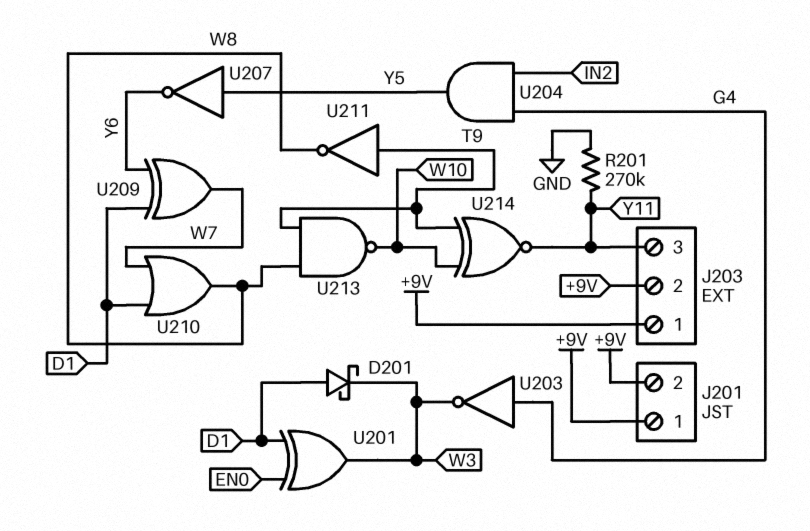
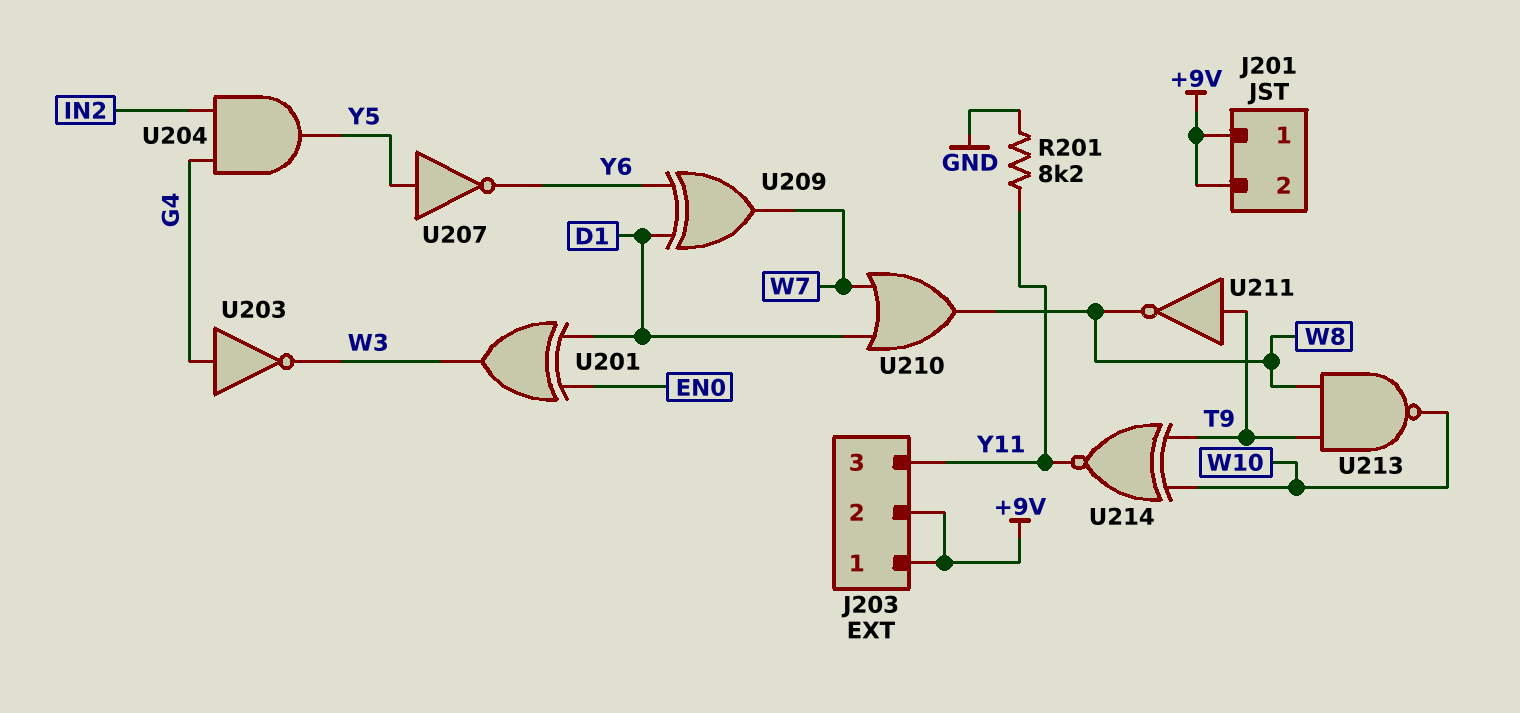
D201: schottky (A D1, K W3) -> none
R201: 270k (GND, Y11) -> 8.2k (GND, Y11)

